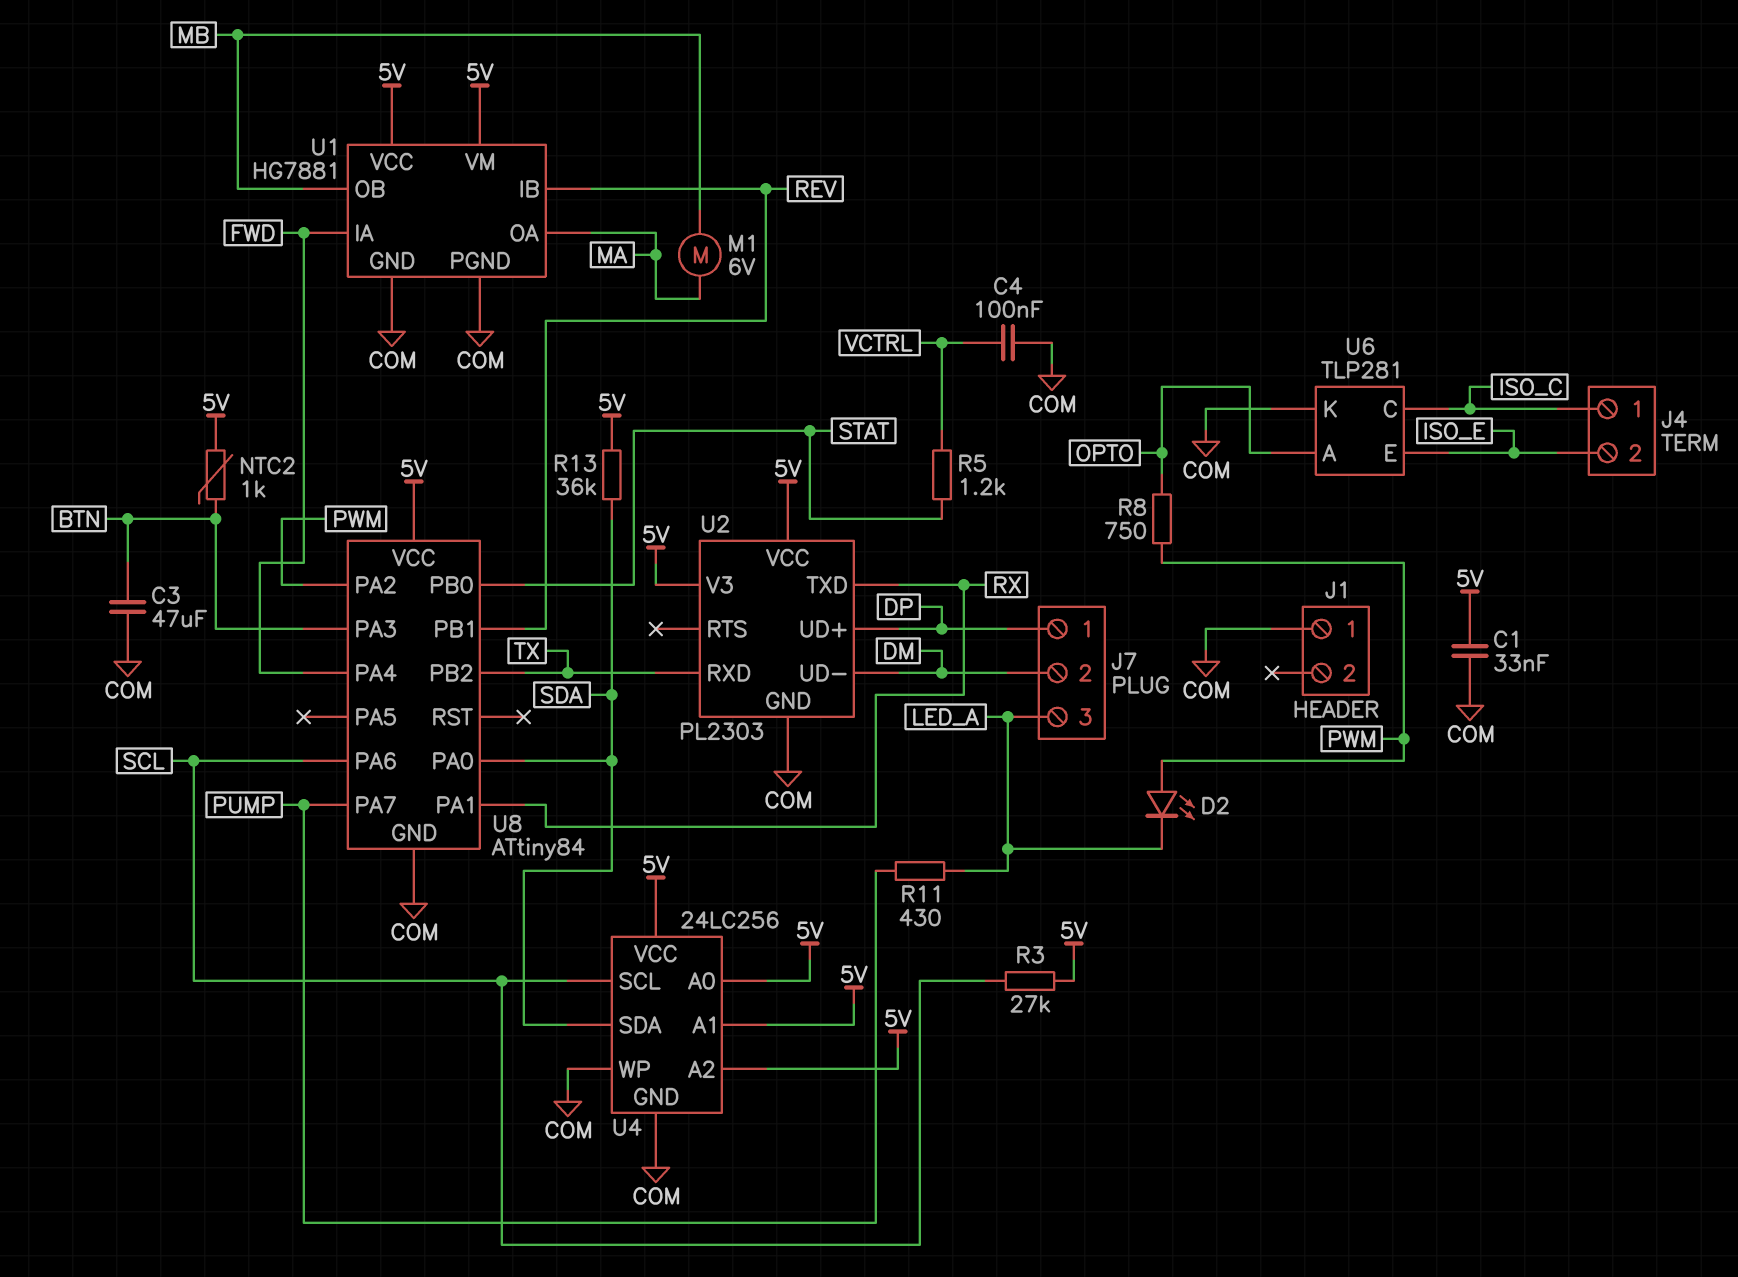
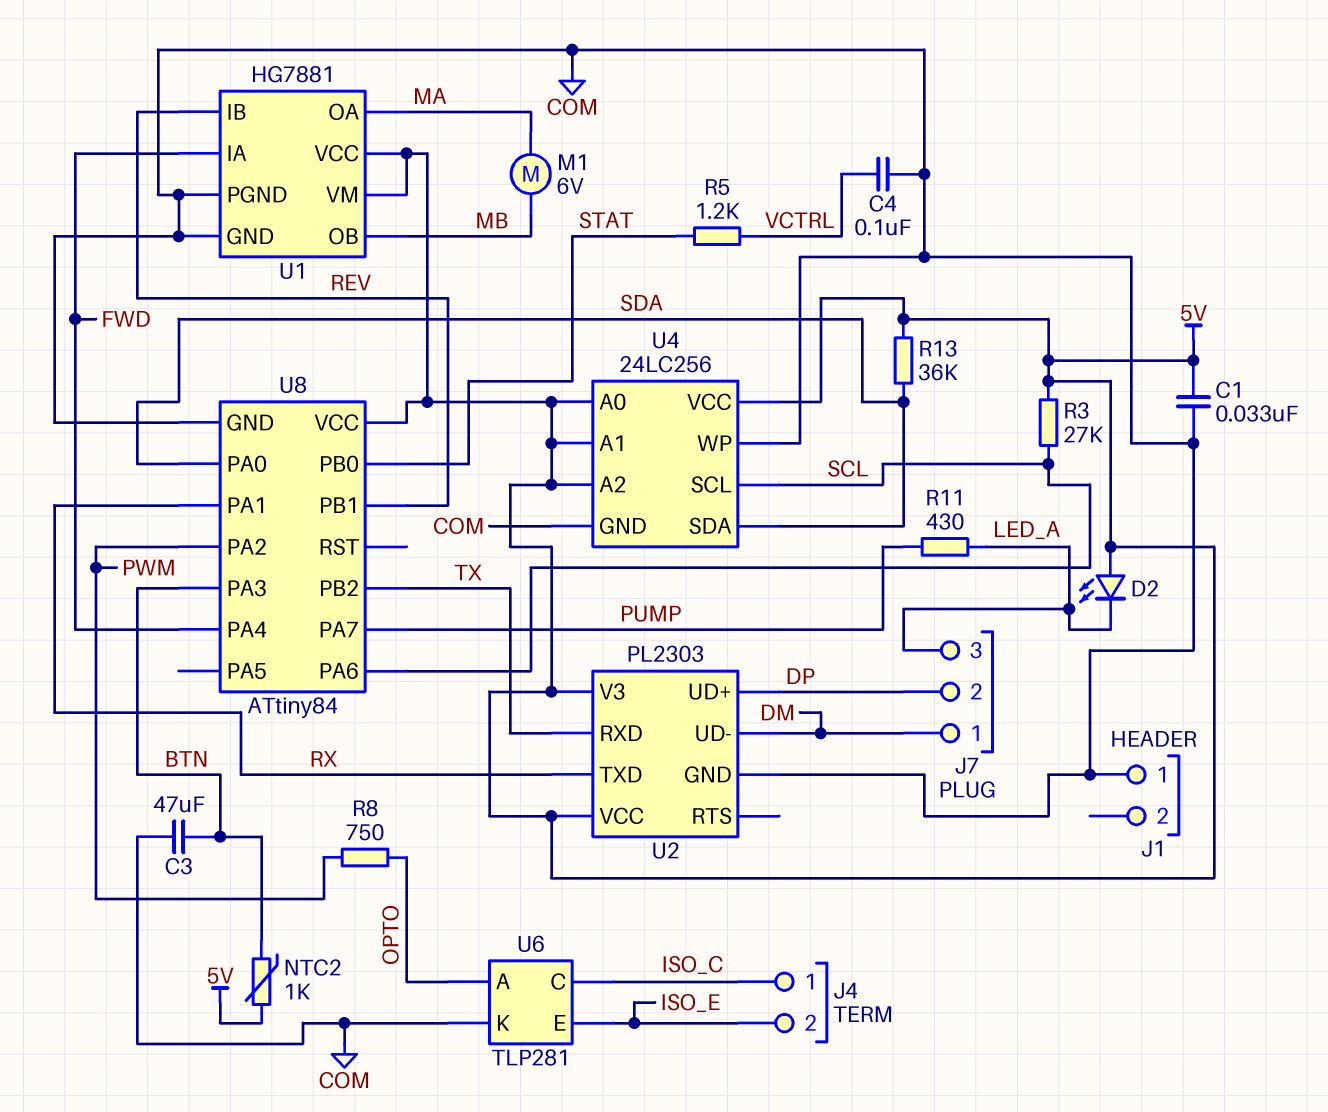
D2: LED (A PWM, K LED_A) -> LED (A 5V, K LED_A)
J7 pin 1: DP -> DM
J7 pin 2: DM -> DP

